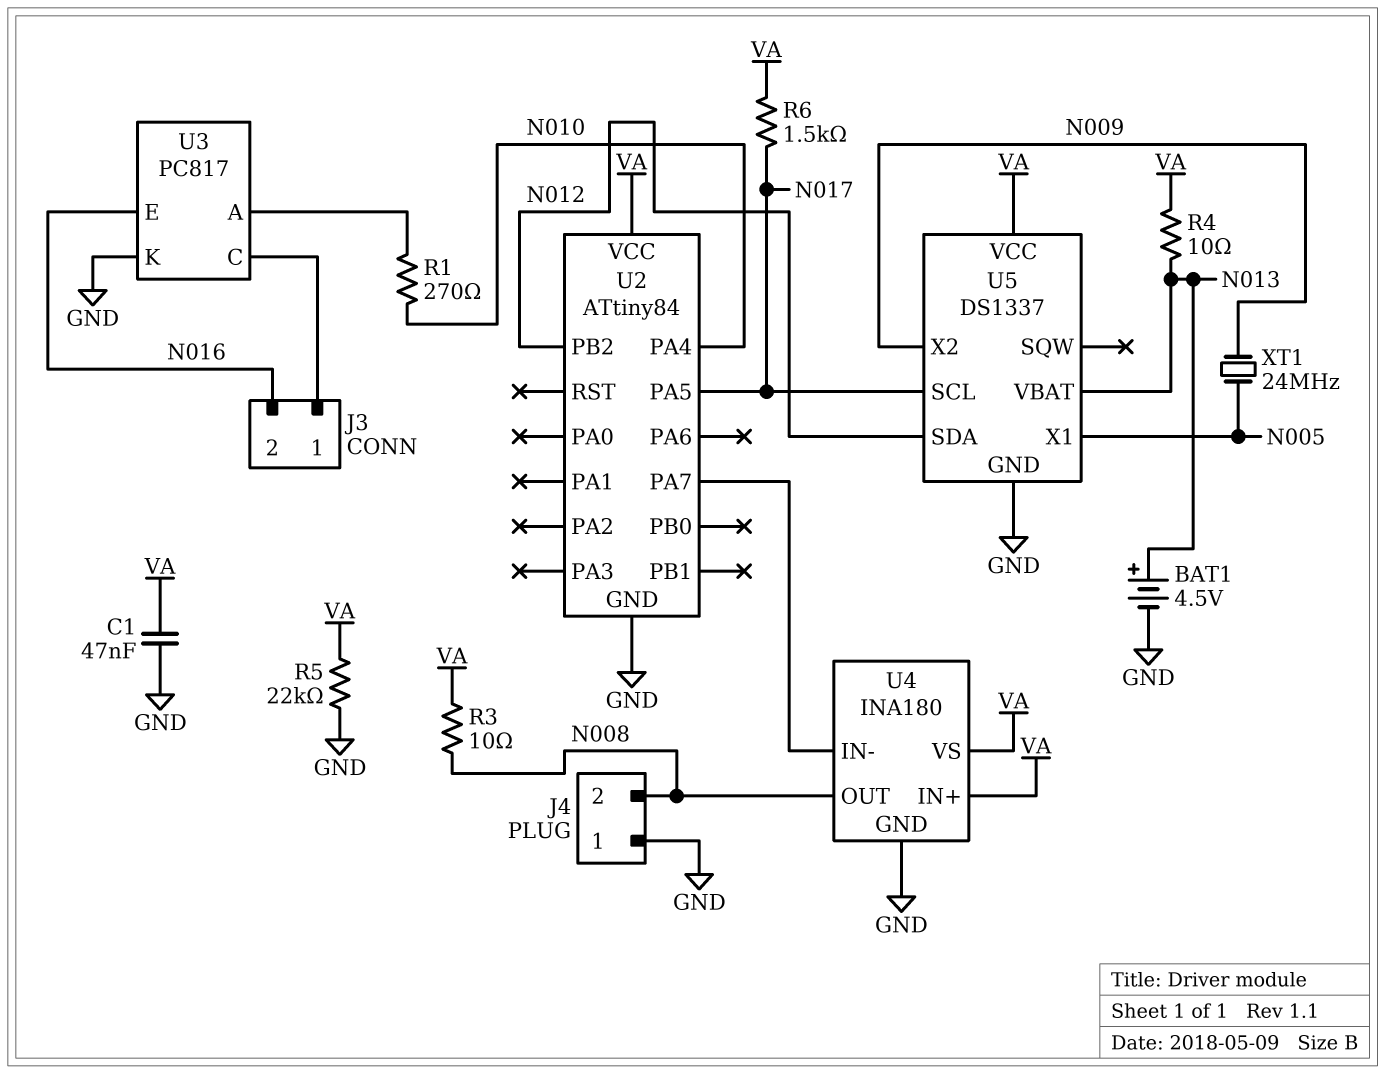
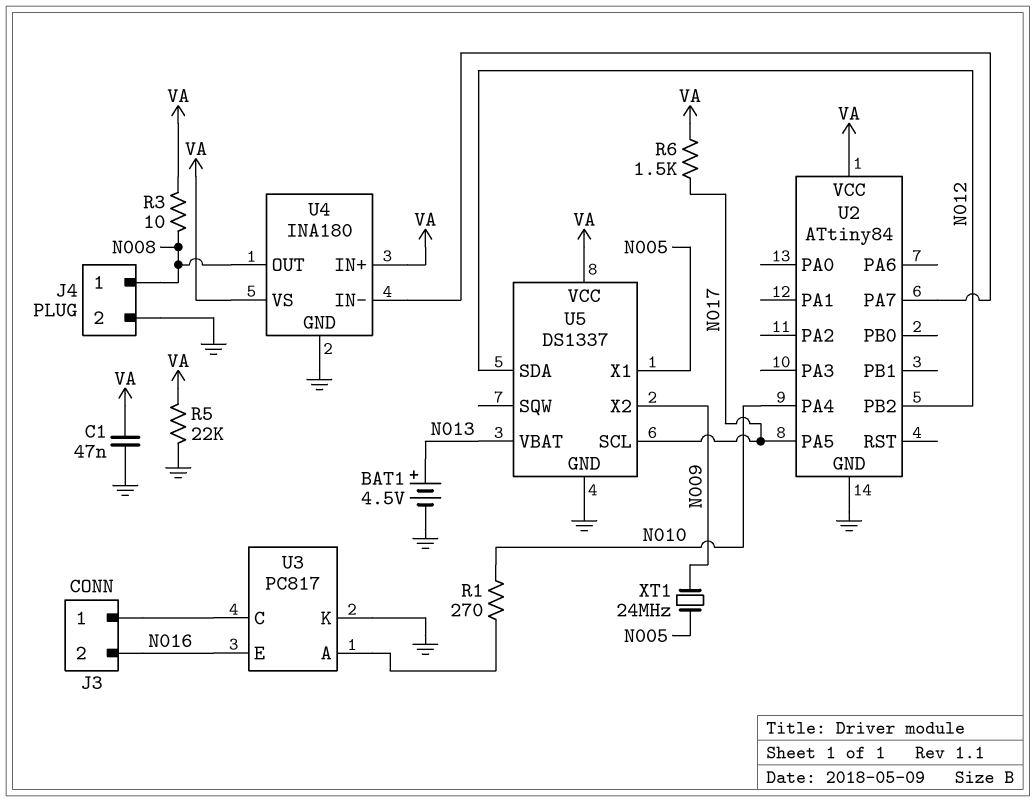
J4 pin 1: GND -> N008
J4 pin 2: N008 -> GND
R4: 10 (N013, VA) -> none

